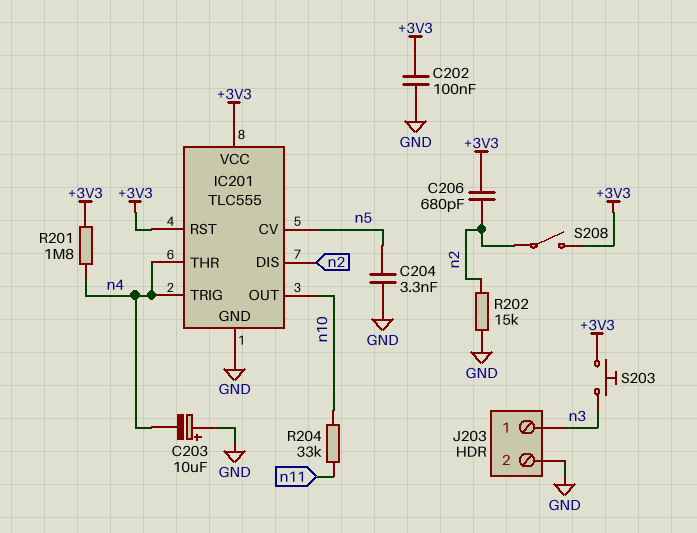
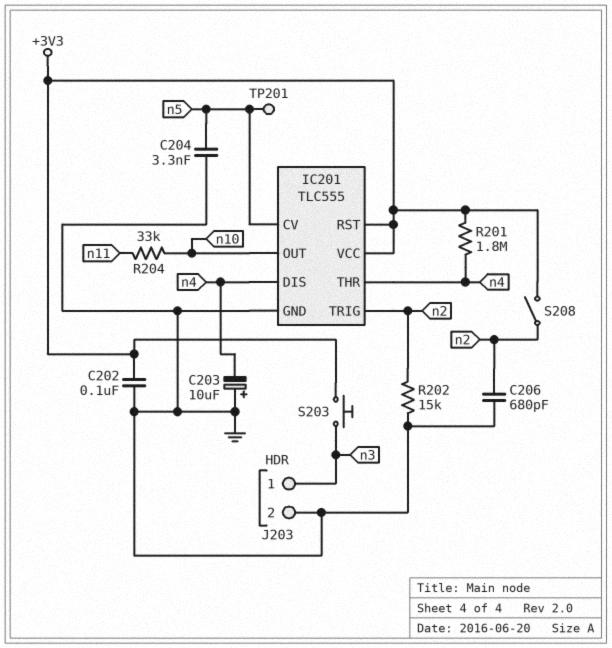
C206: 680pF (+3V3, n2) -> 680pF (GND, n2)
IC201 pin DIS: n2 -> n4
IC201 pin TRIG: n4 -> n2
TP201: none -> test point (n5)

